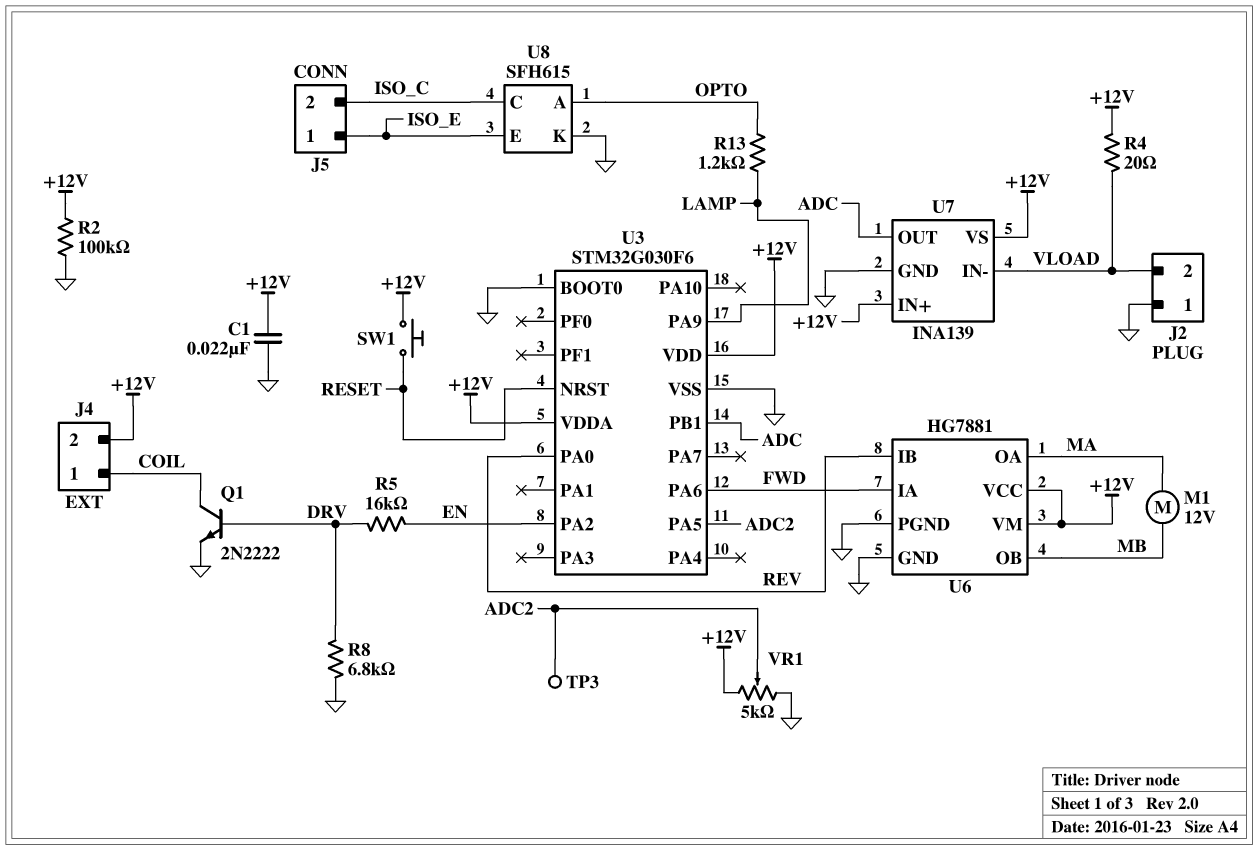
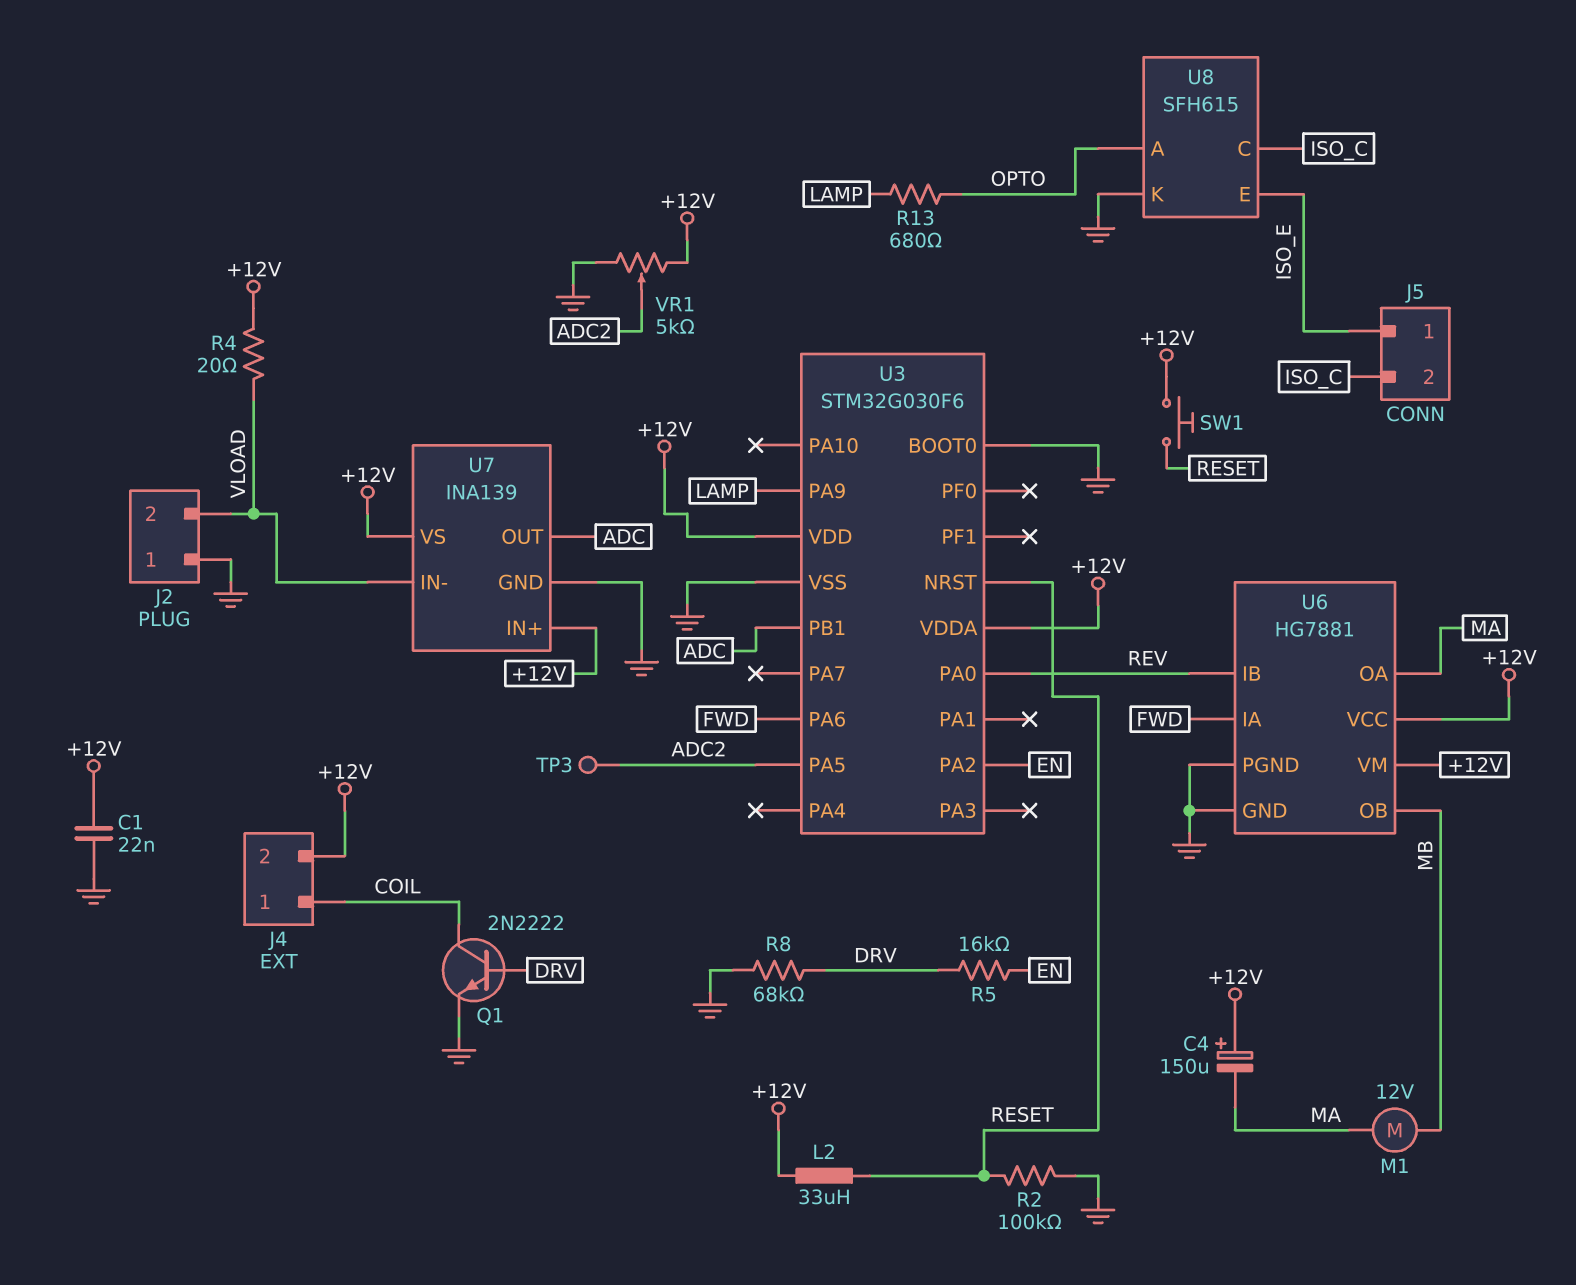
C4: none -> 150uF (plus +12V, minus MA)
L2: none -> 33uH (+12V, RESET)
R2: 100k (+12V, GND) -> 100k (GND, RESET)
R8: 6.8k (DRV, GND) -> 68k (DRV, GND)
R13: 1.2k (LAMP, OPTO) -> 680 (LAMP, OPTO)

